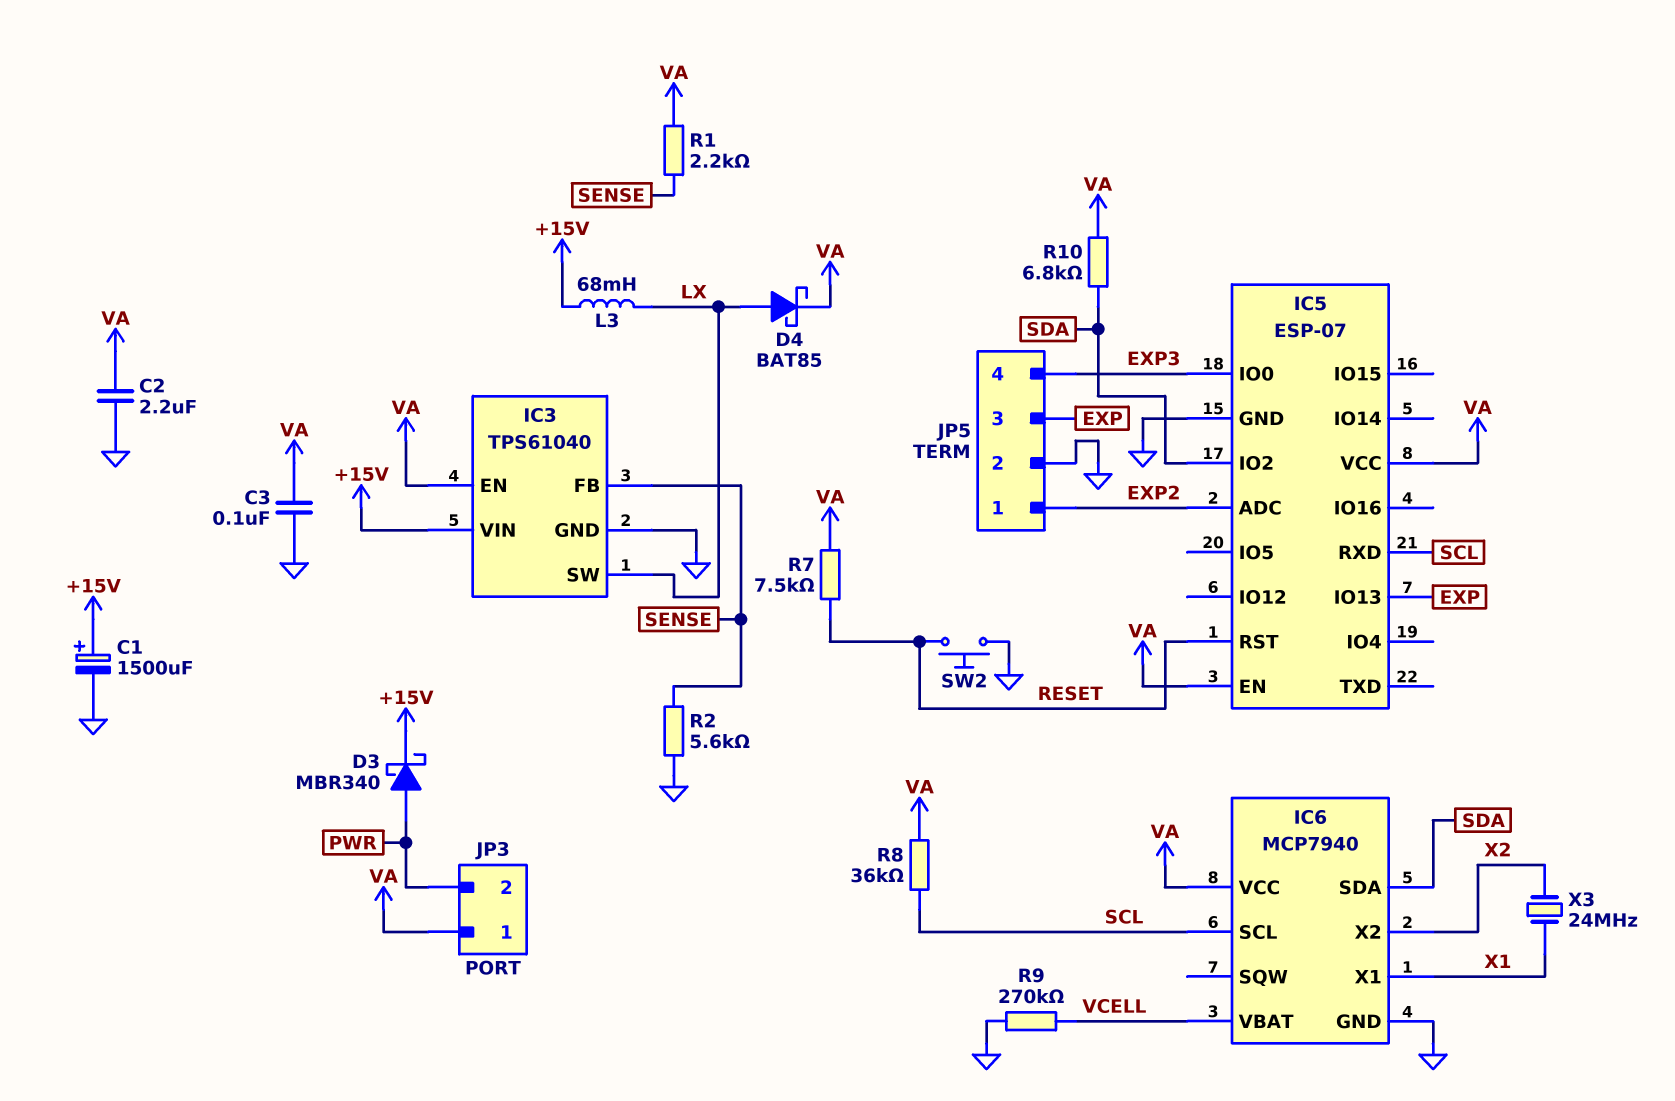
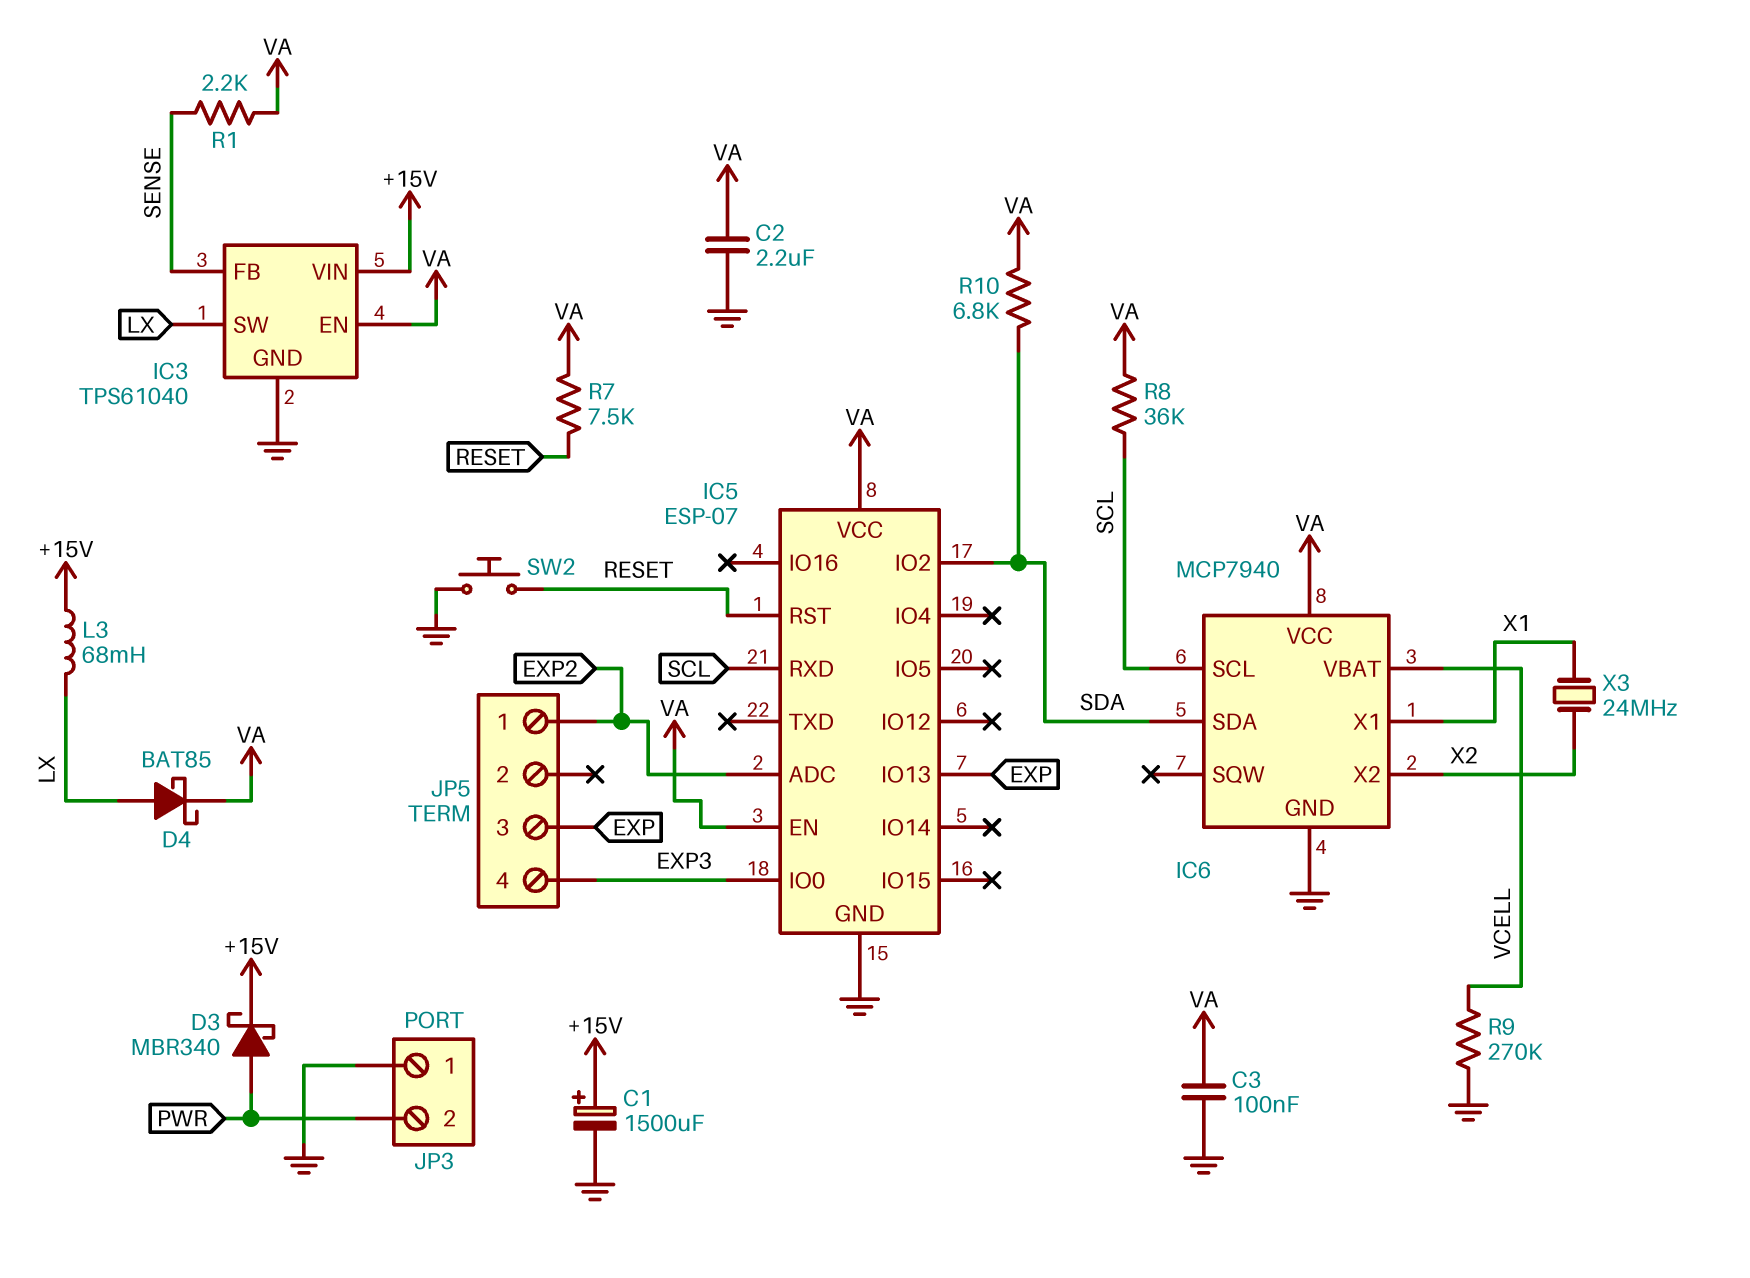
JP3 pin 1: VA -> GND
JP5 pin 2: GND -> none
R2: 5.6k (GND, SENSE) -> none

